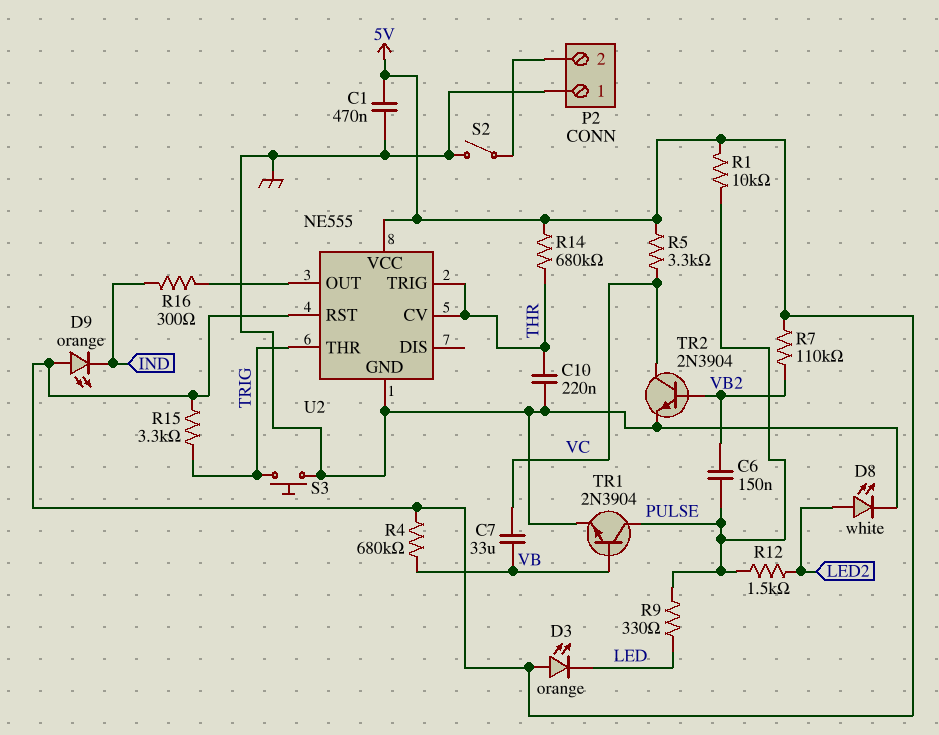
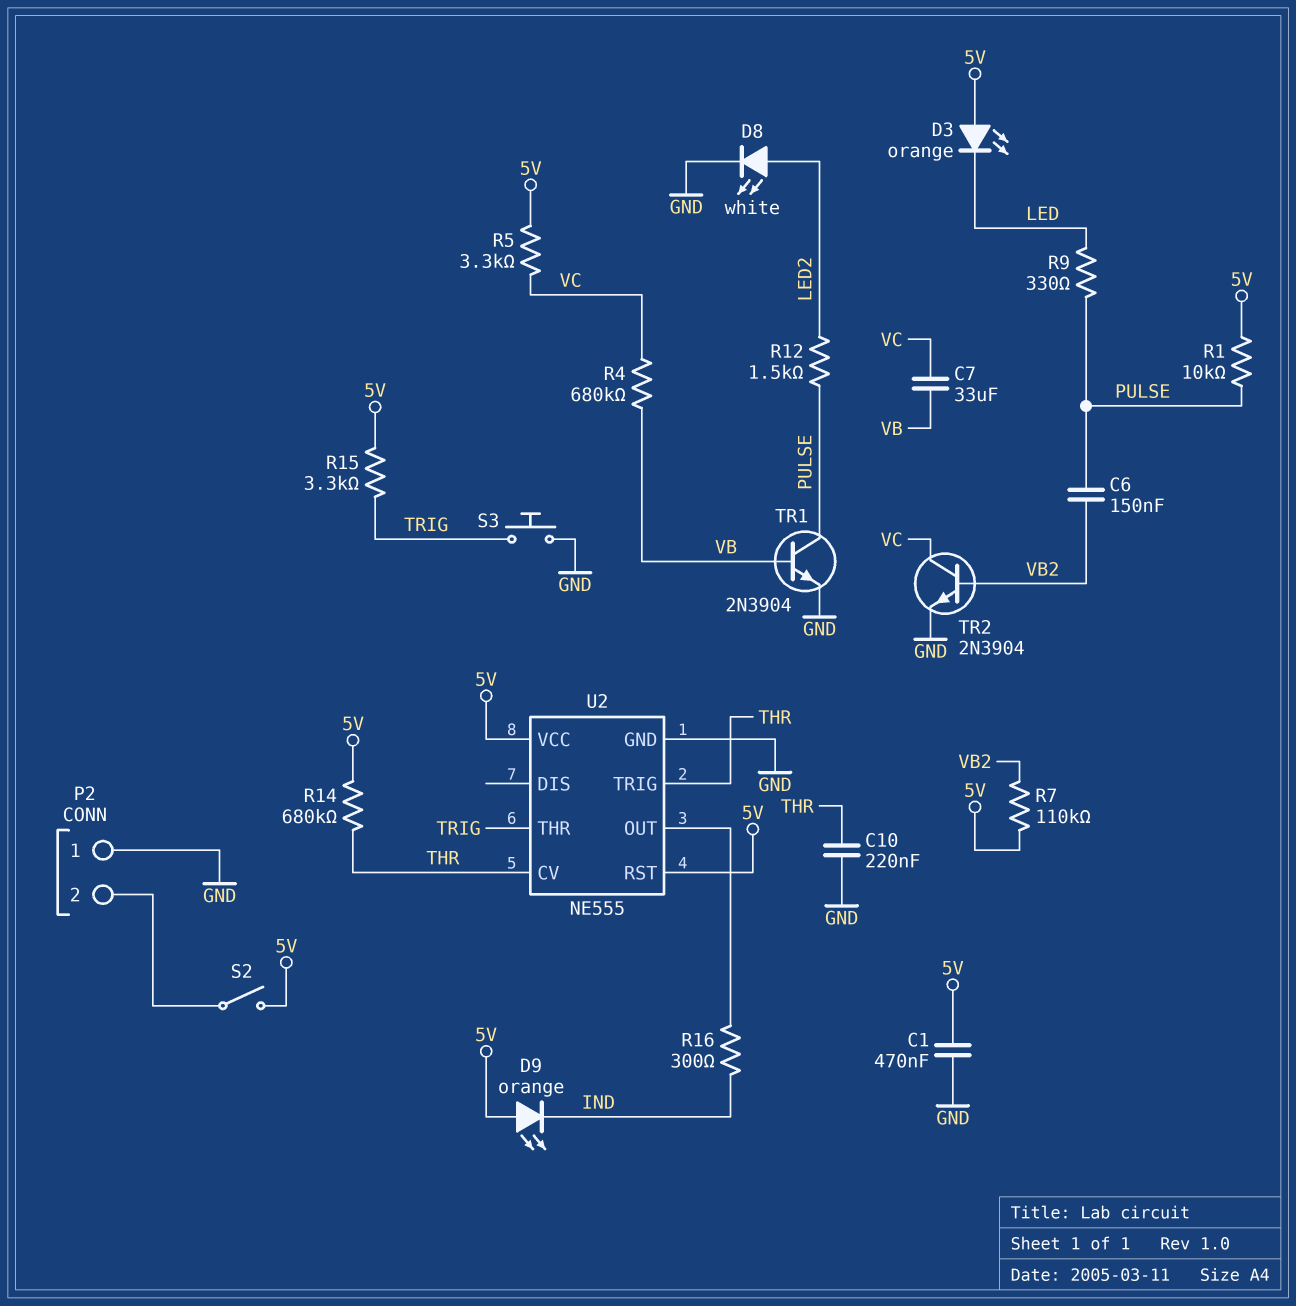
R4: 680k (5V, VB) -> 680k (VB, VC)
S2: switch (GND, P2/2) -> switch (5V, P2/2)

